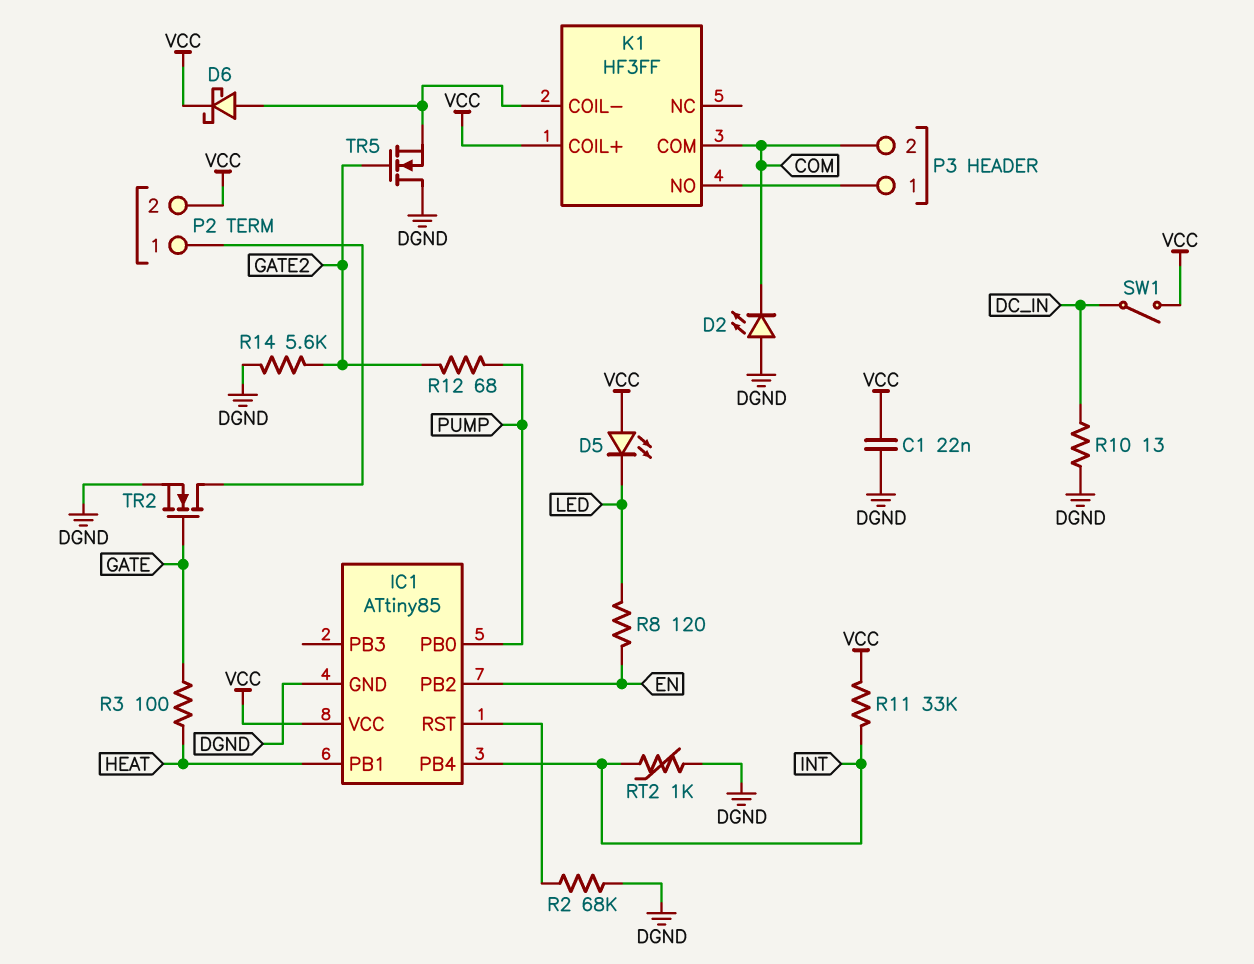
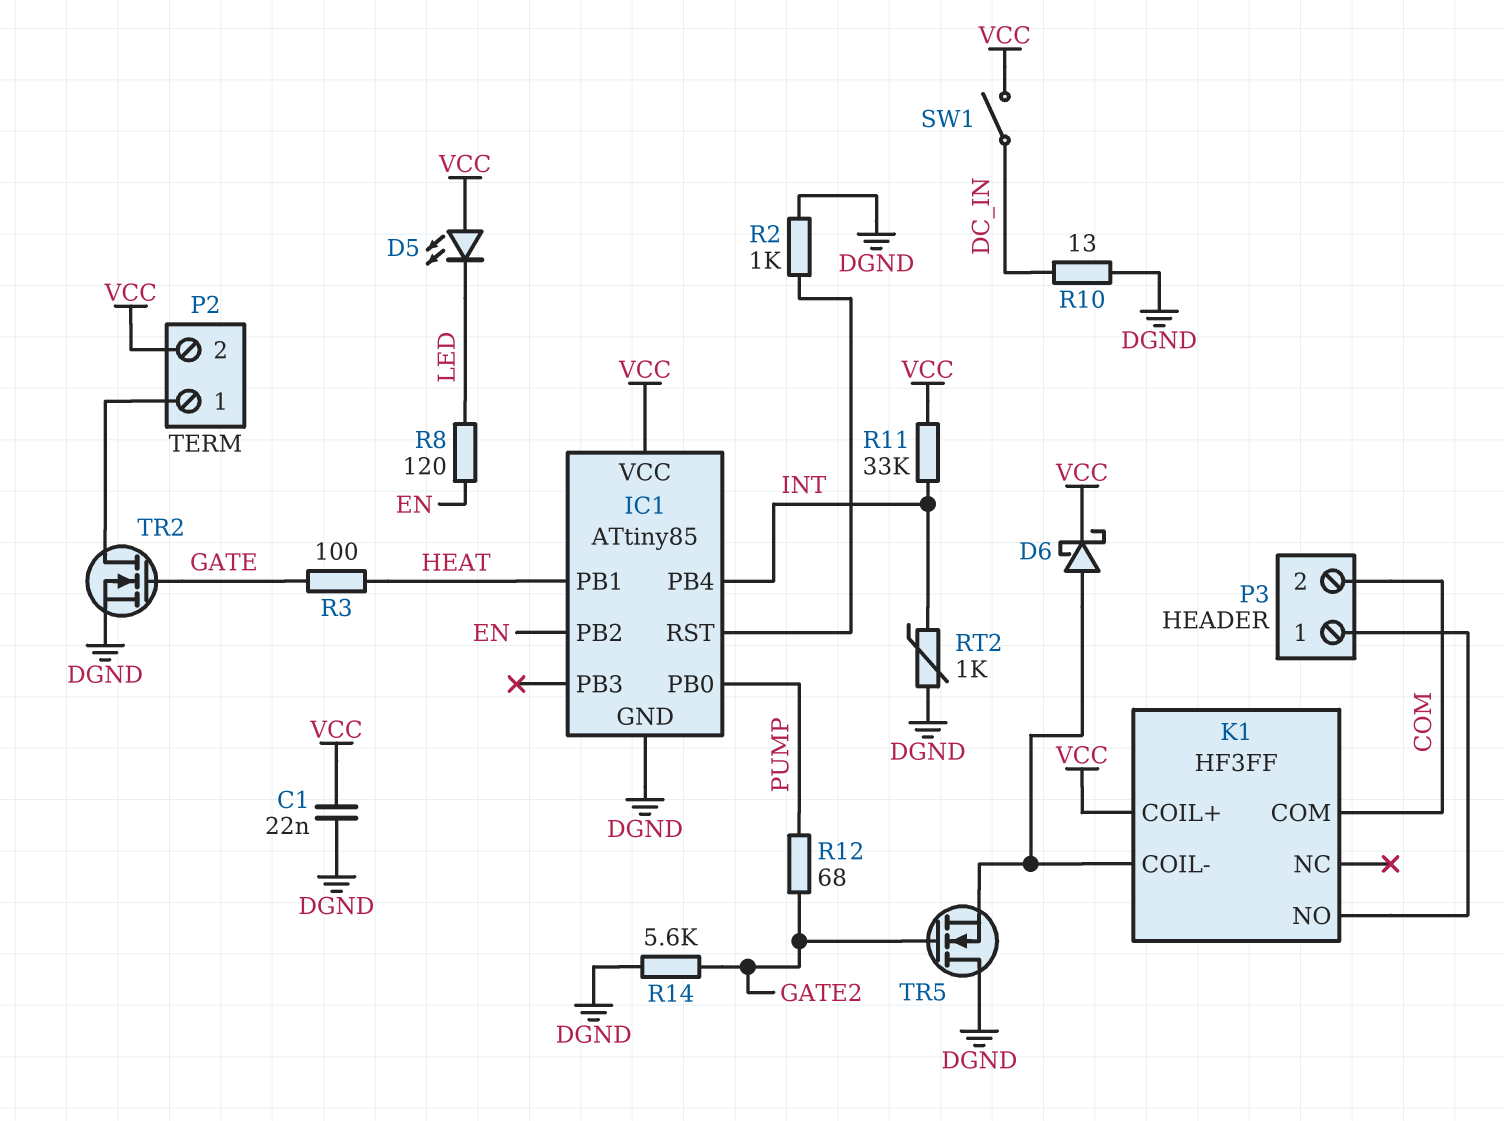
D2: LED (A DGND, K COM) -> none
R2: 68k (DGND, IC1/RST) -> 1k (DGND, IC1/RST)

